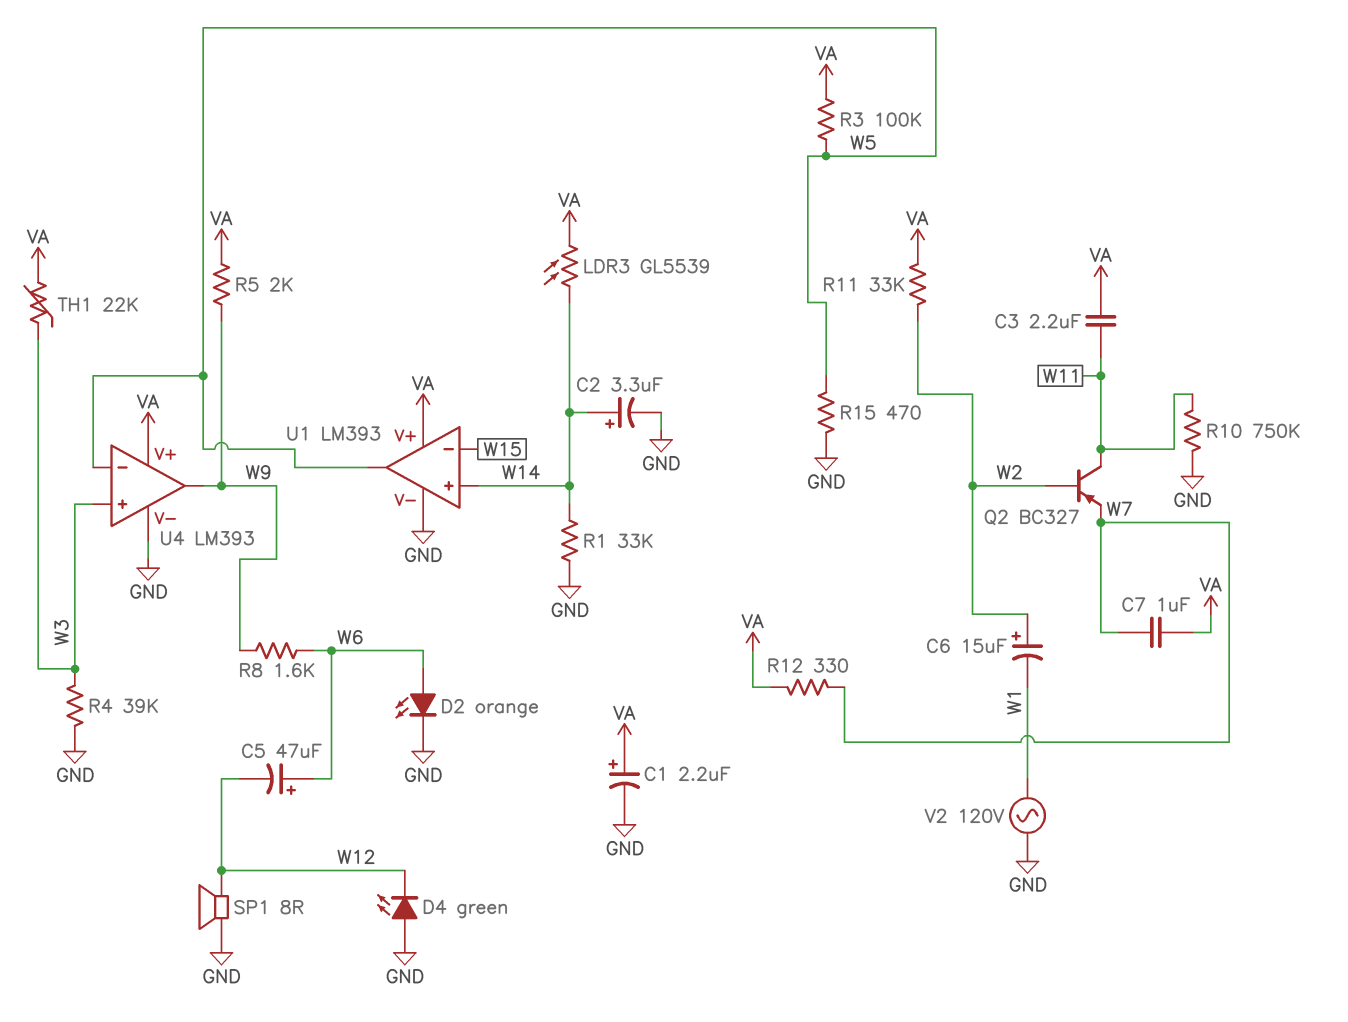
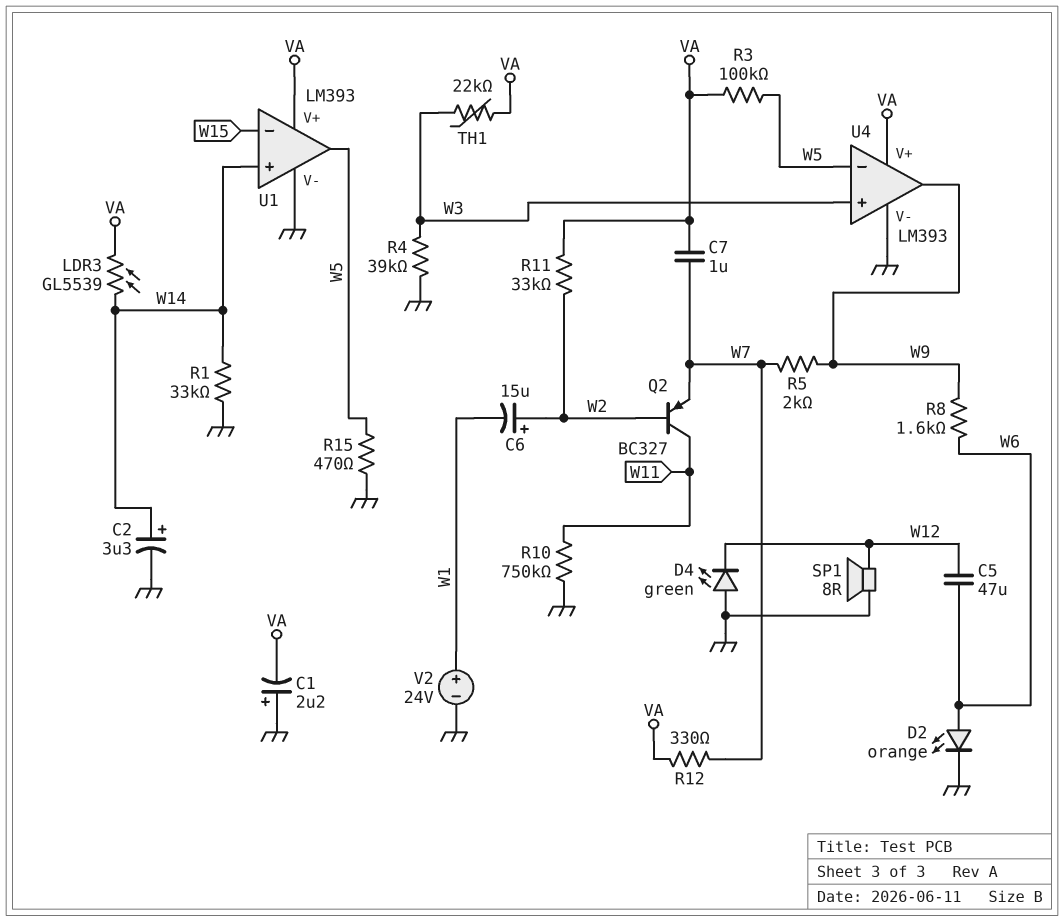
C1: 2.2uF (plus VA, minus GND) -> 2.2uF (plus GND, minus VA)
C3: 2.2uF (VA, W11) -> none
C5: 47uF (plus W6, minus W12) -> 47uF (W6, W12)
R5: 2k (VA, W9) -> 2k (W7, W9)
V2: AC 120V (GND, W1) -> 24V (plus W1, minus GND)

